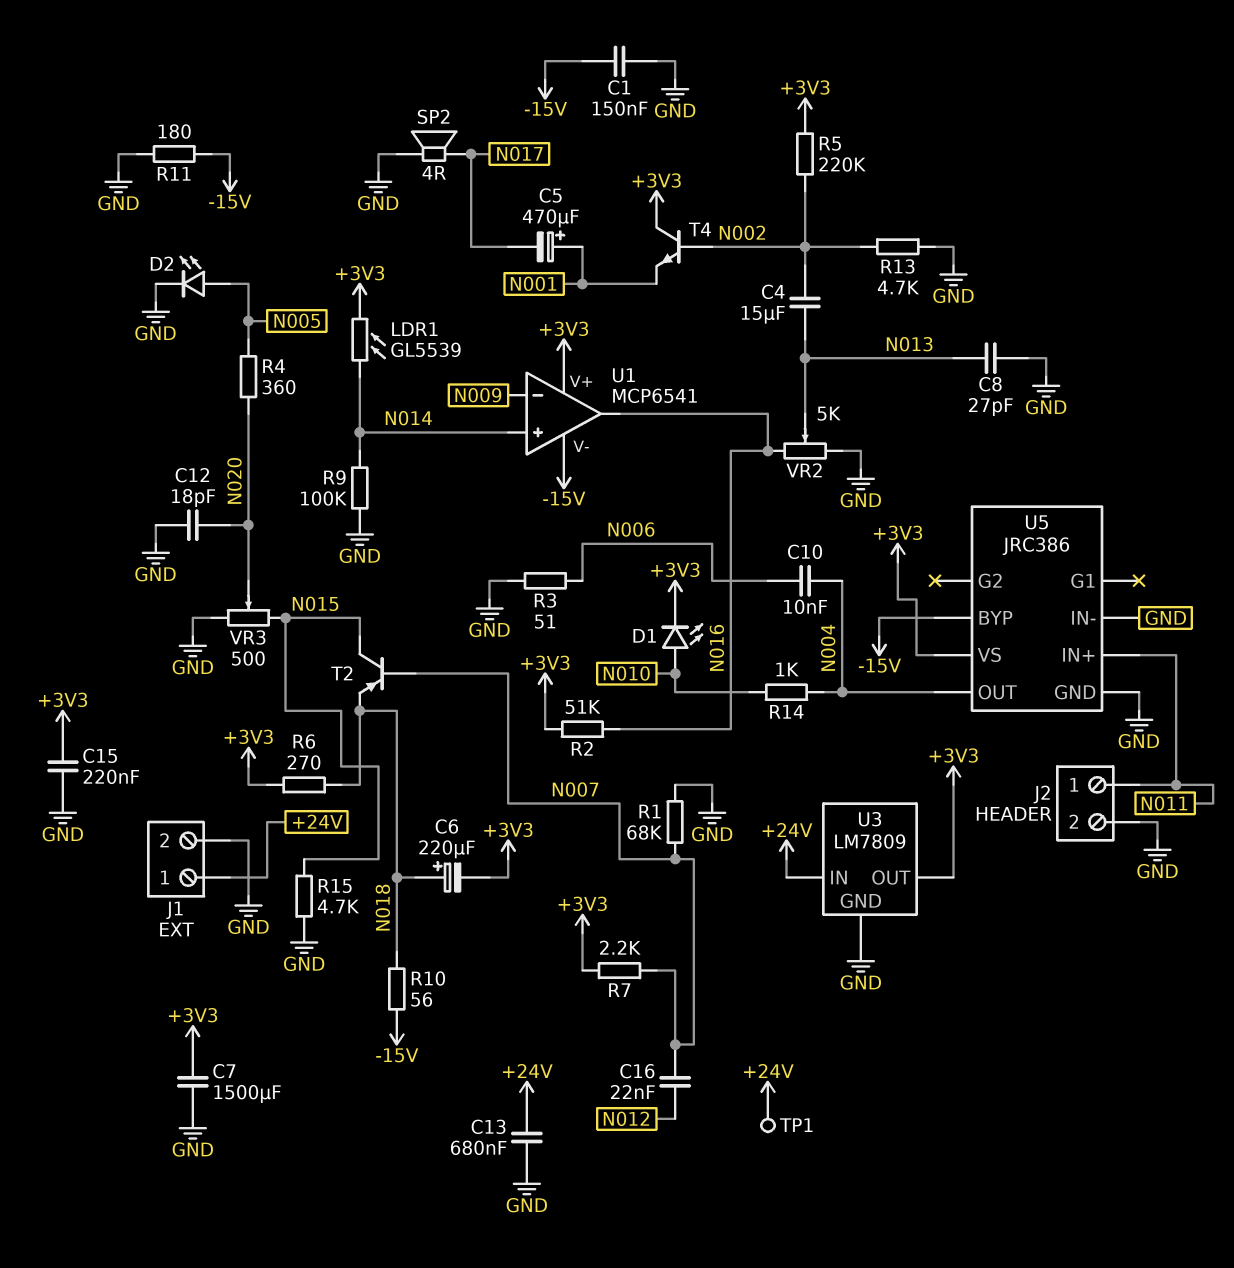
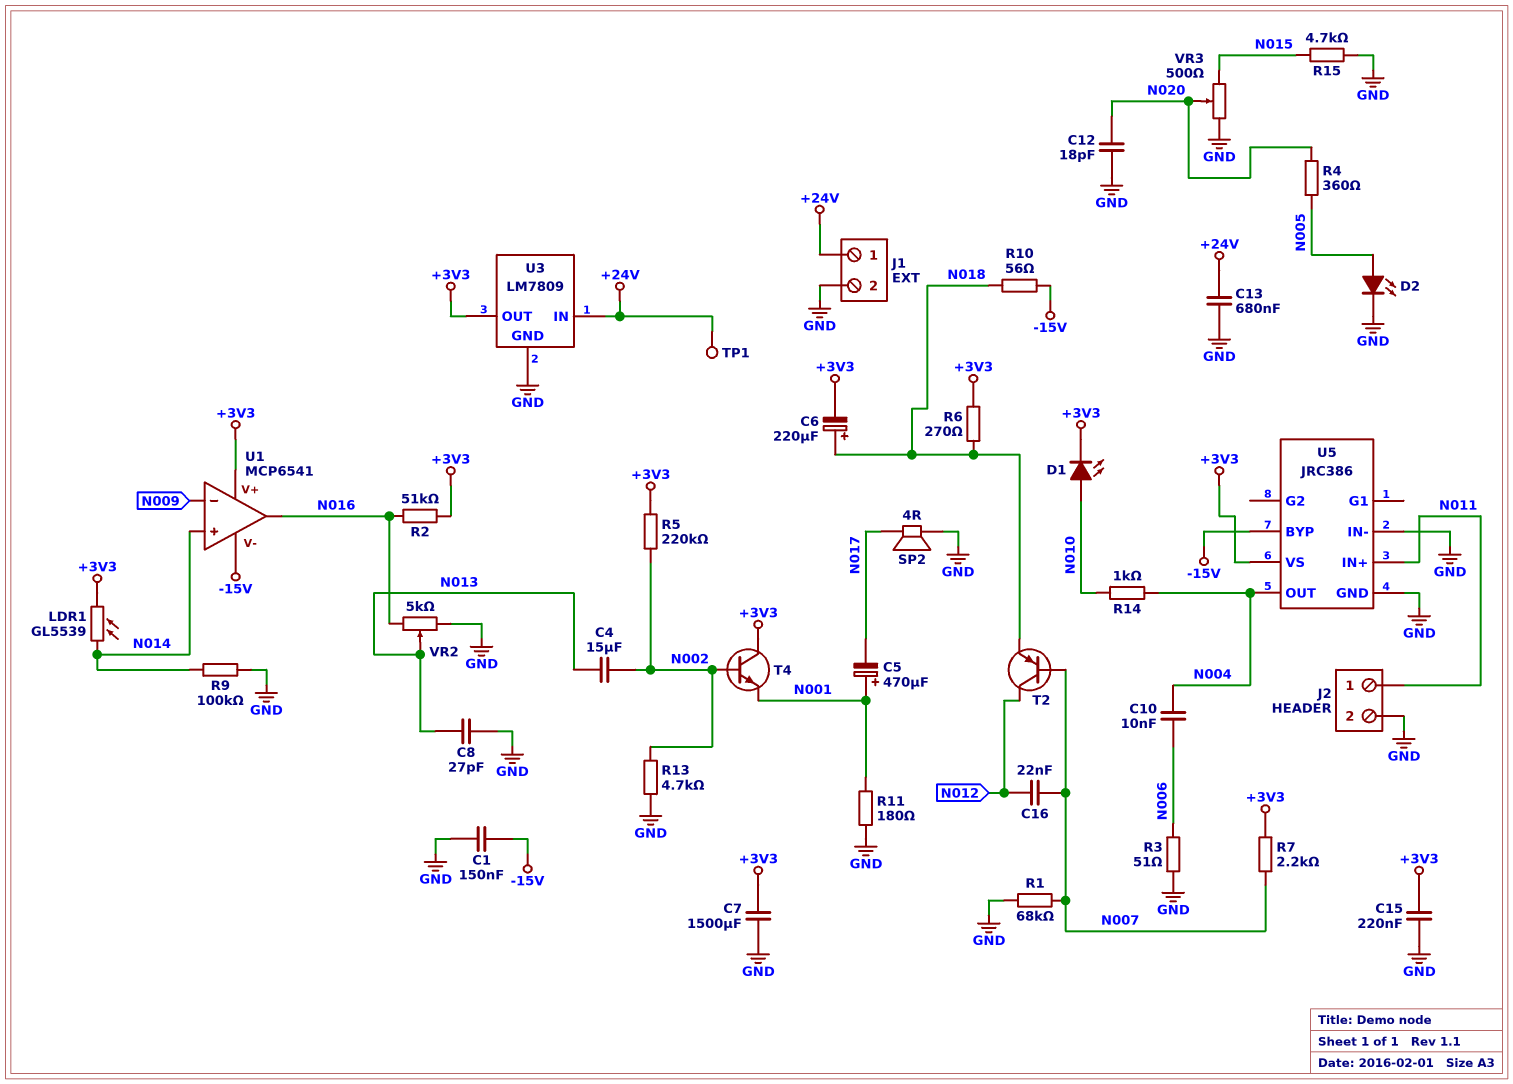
R11: 180 (-15V, GND) -> 180 (GND, N001)
T2: PNP (B N007, C N015, E N018) -> PNP (B N007, C N012, E N018)

